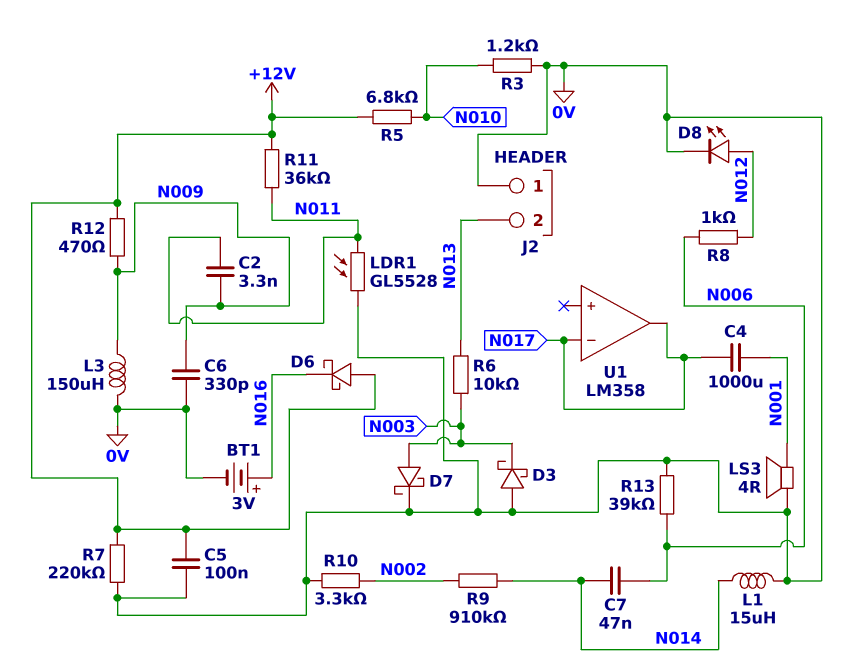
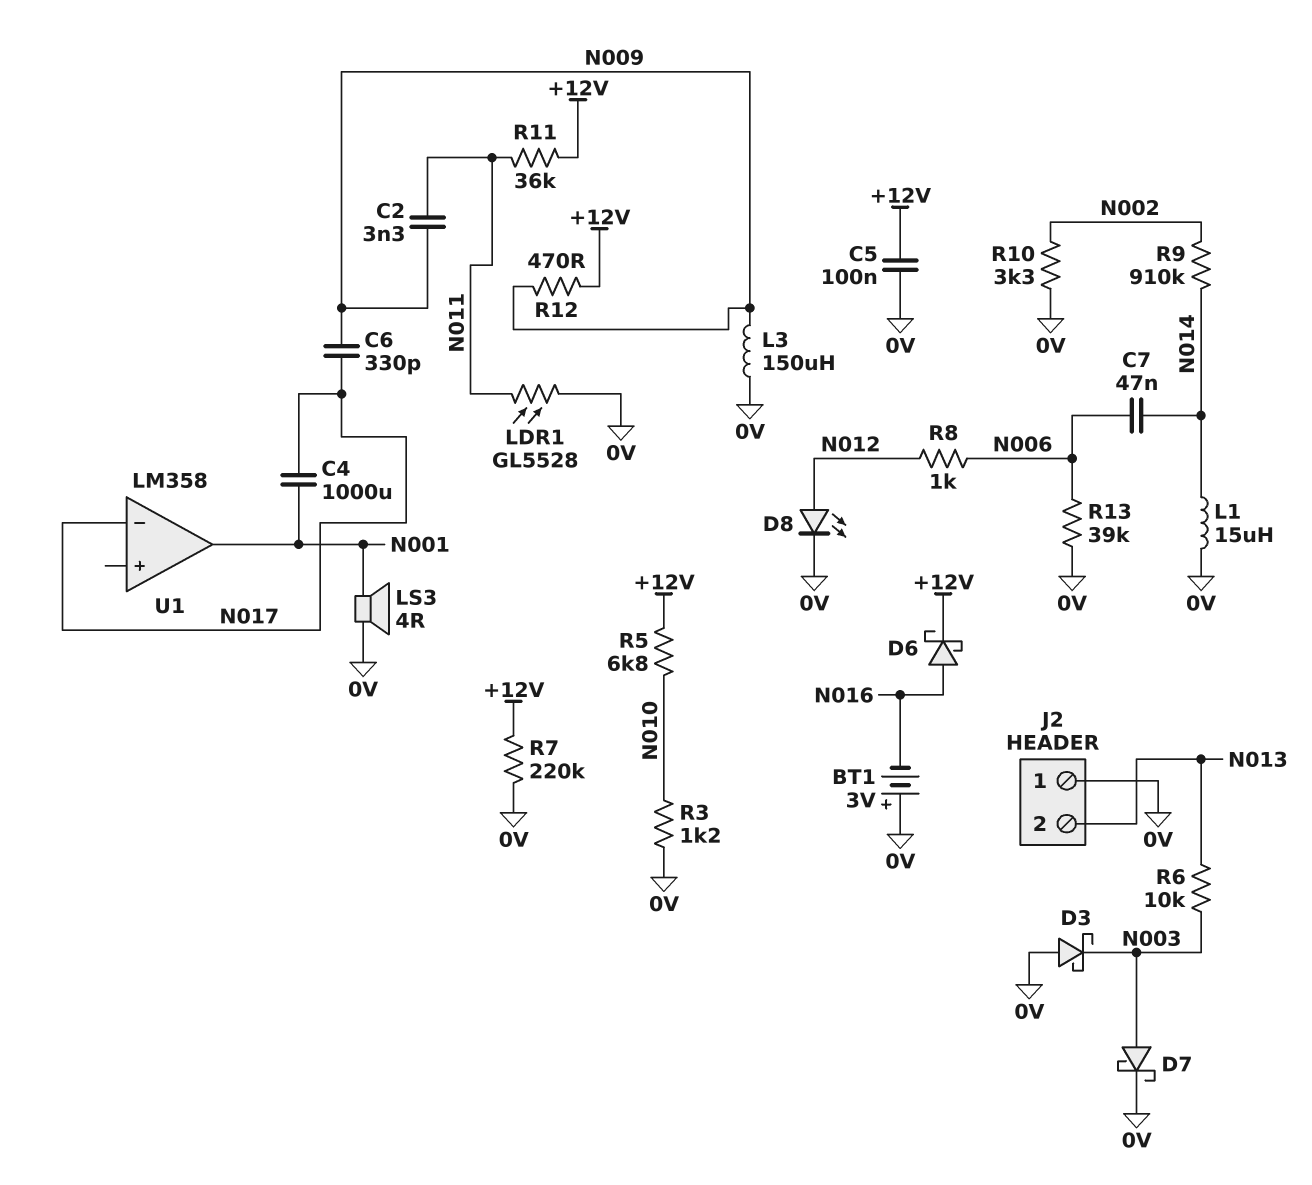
BT1: 3V (plus N016, minus 0V) -> 3V (plus 0V, minus N016)
C6: 330pF (0V, N009) -> 330pF (N009, N017)
D6: schottky (A +12V, K N016) -> schottky (A N016, K +12V)
U1 pin out: N017 -> N001

